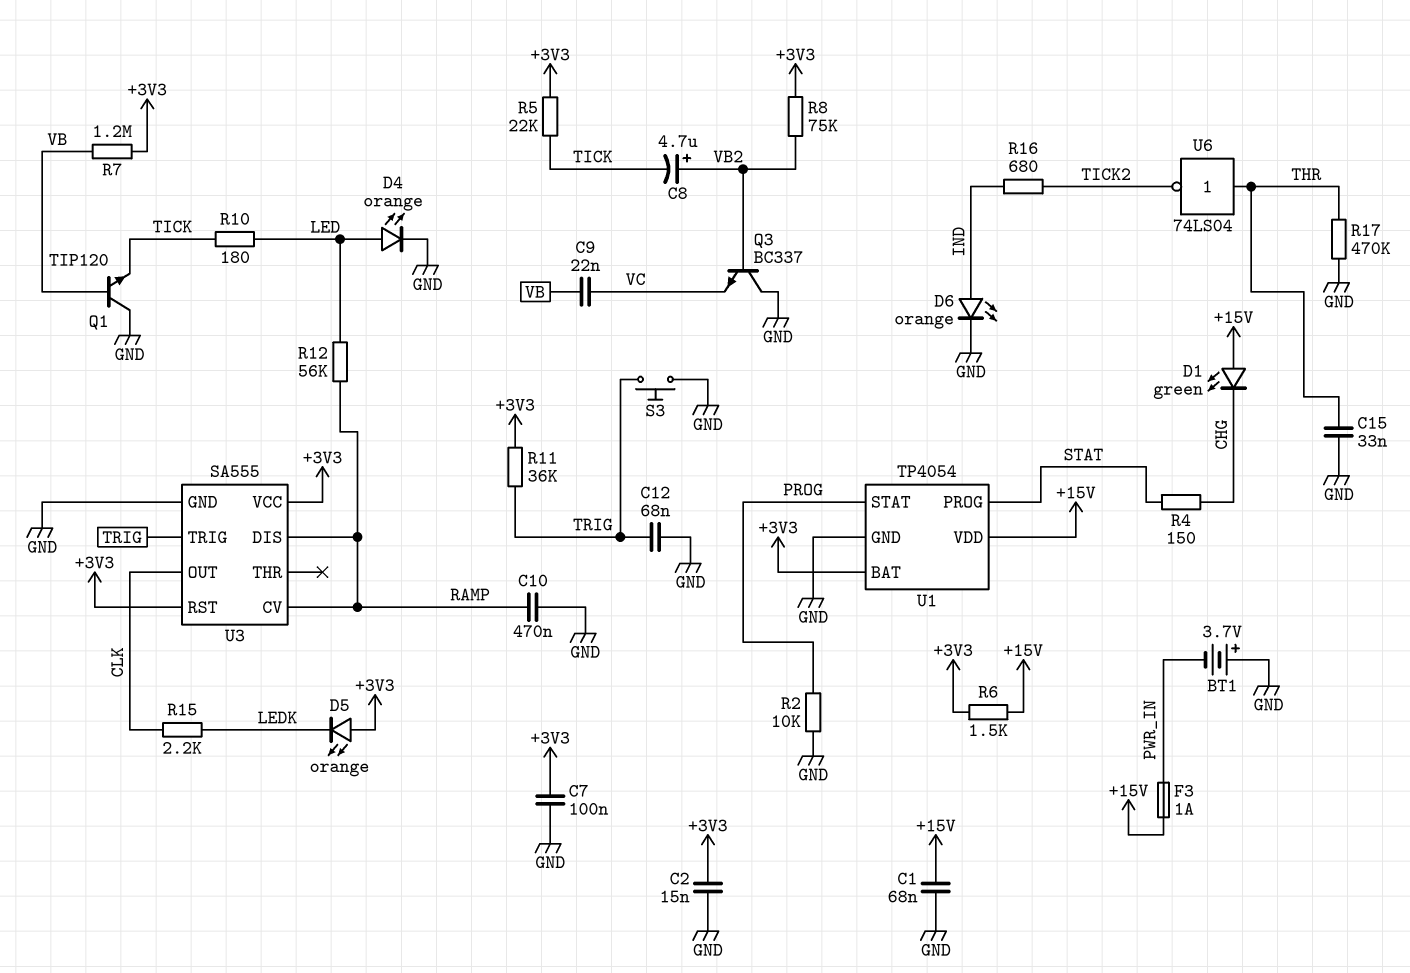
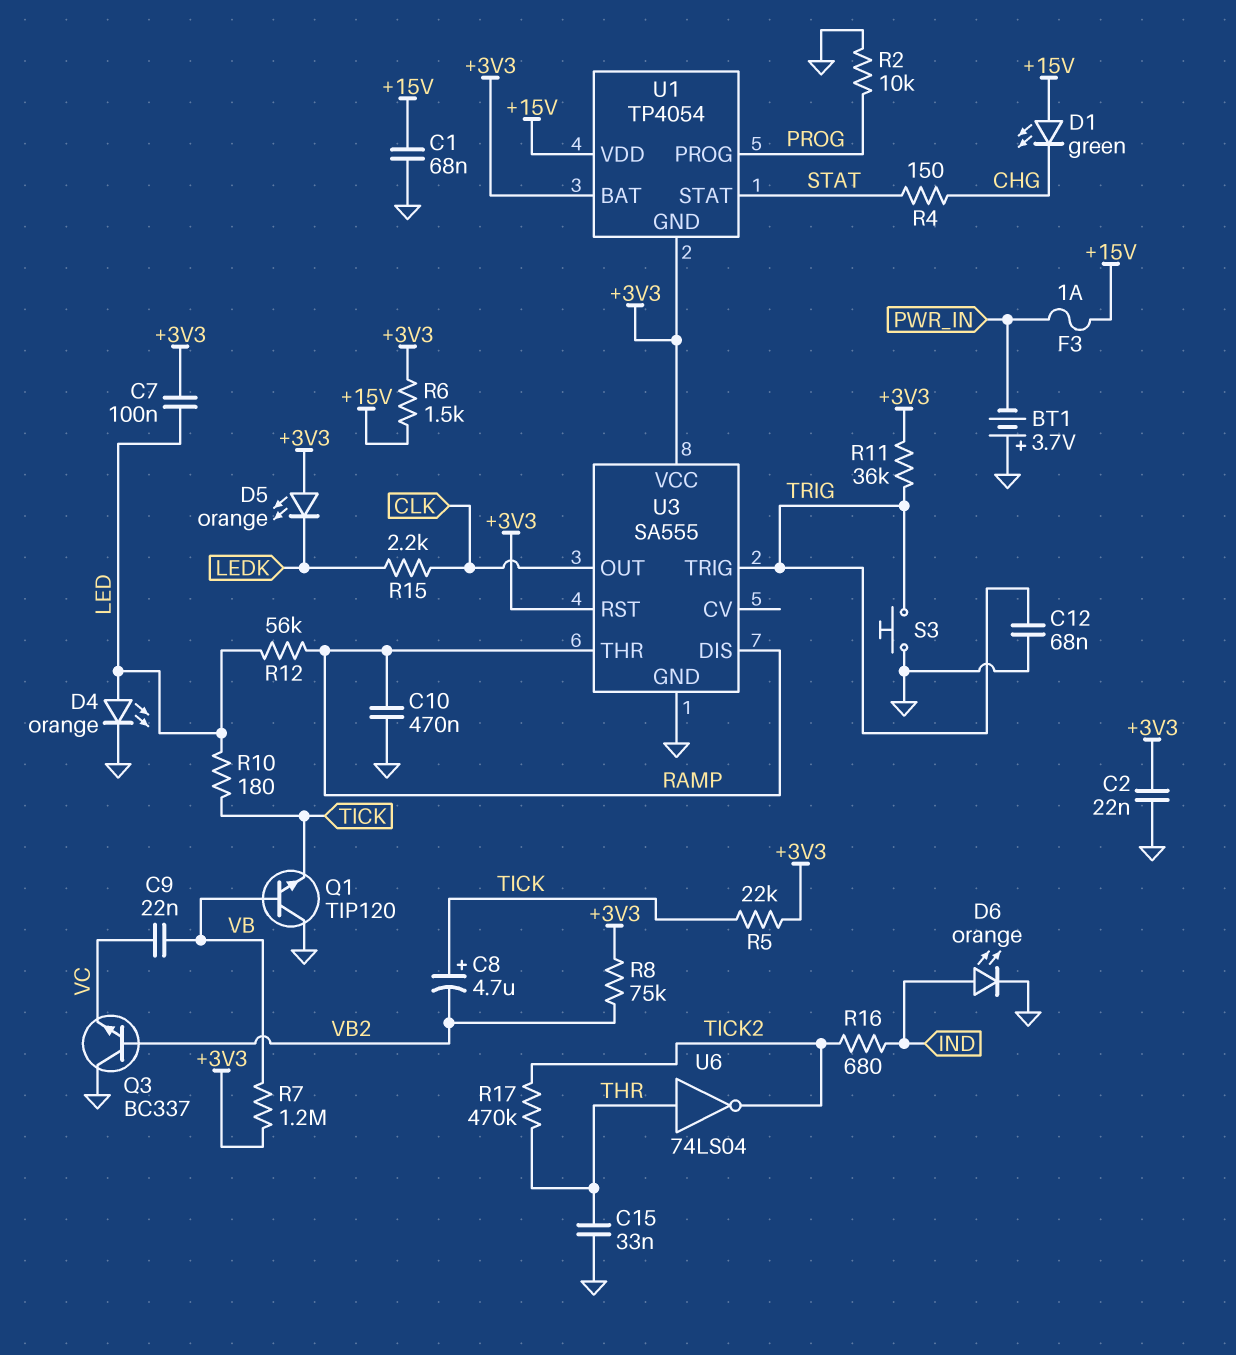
C2: 15nF (+3V3, GND) -> 22nF (+3V3, GND)
C7: 100nF (+3V3, GND) -> 100nF (+3V3, LED)
C8: 4.7uF (plus VB2, minus TICK) -> 4.7uF (plus TICK, minus VB2)
R17: 470k (GND, THR) -> 470k (THR, TICK2)
U1 pin GND: GND -> +3V3
U1 pin PROG: STAT -> PROG
U1 pin STAT: PROG -> STAT
U3 pin CV: RAMP -> none
U3 pin THR: none -> RAMP

